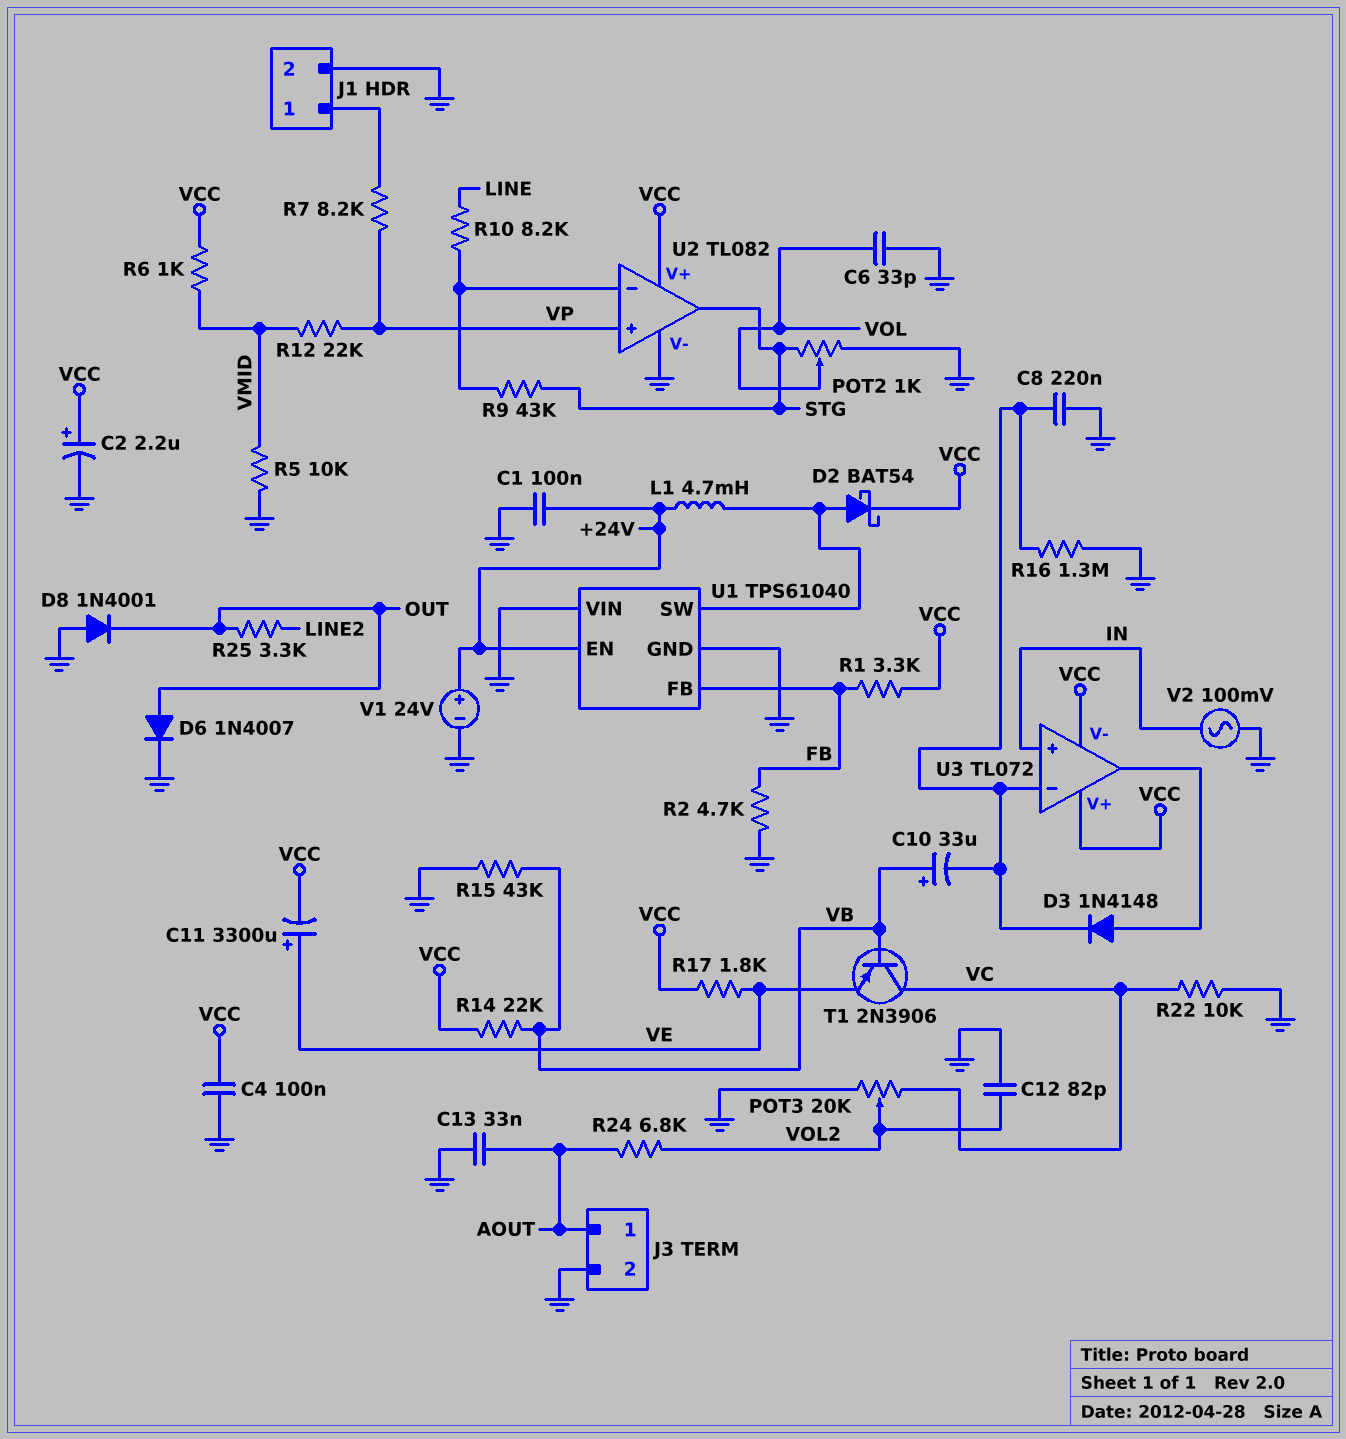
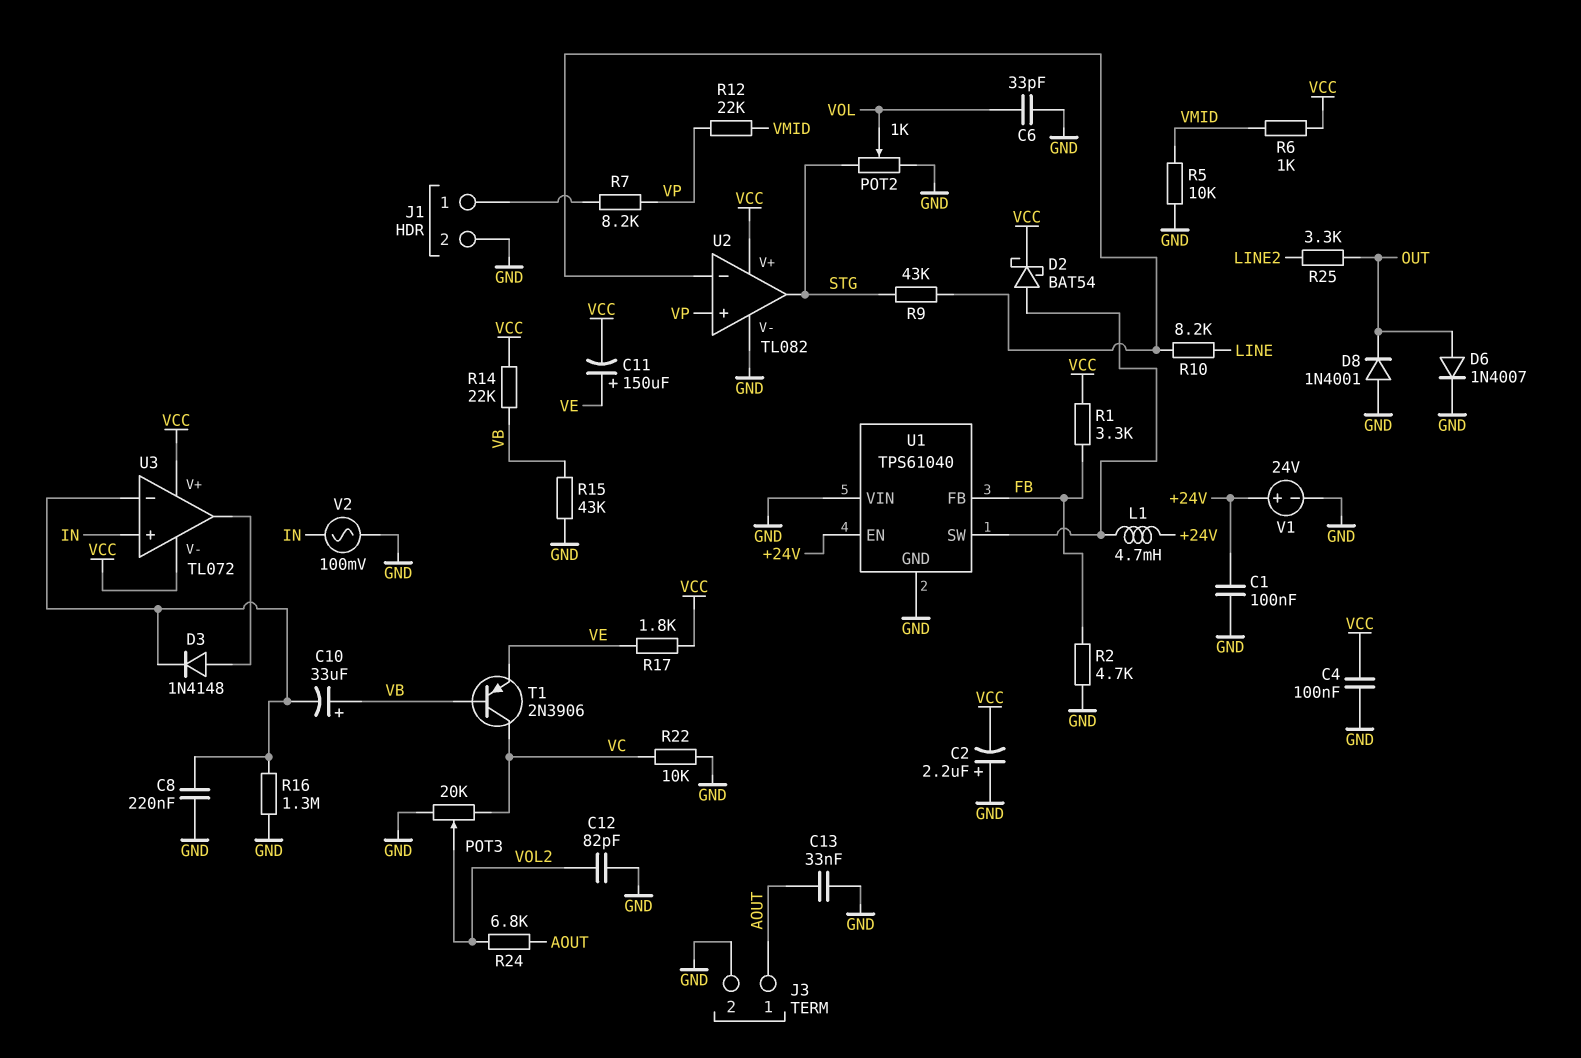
C2: 2.2uF (plus VCC, minus GND) -> 2.2uF (plus GND, minus VCC)
C11: 3300uF (plus VE, minus VCC) -> 150uF (plus VE, minus VCC)

